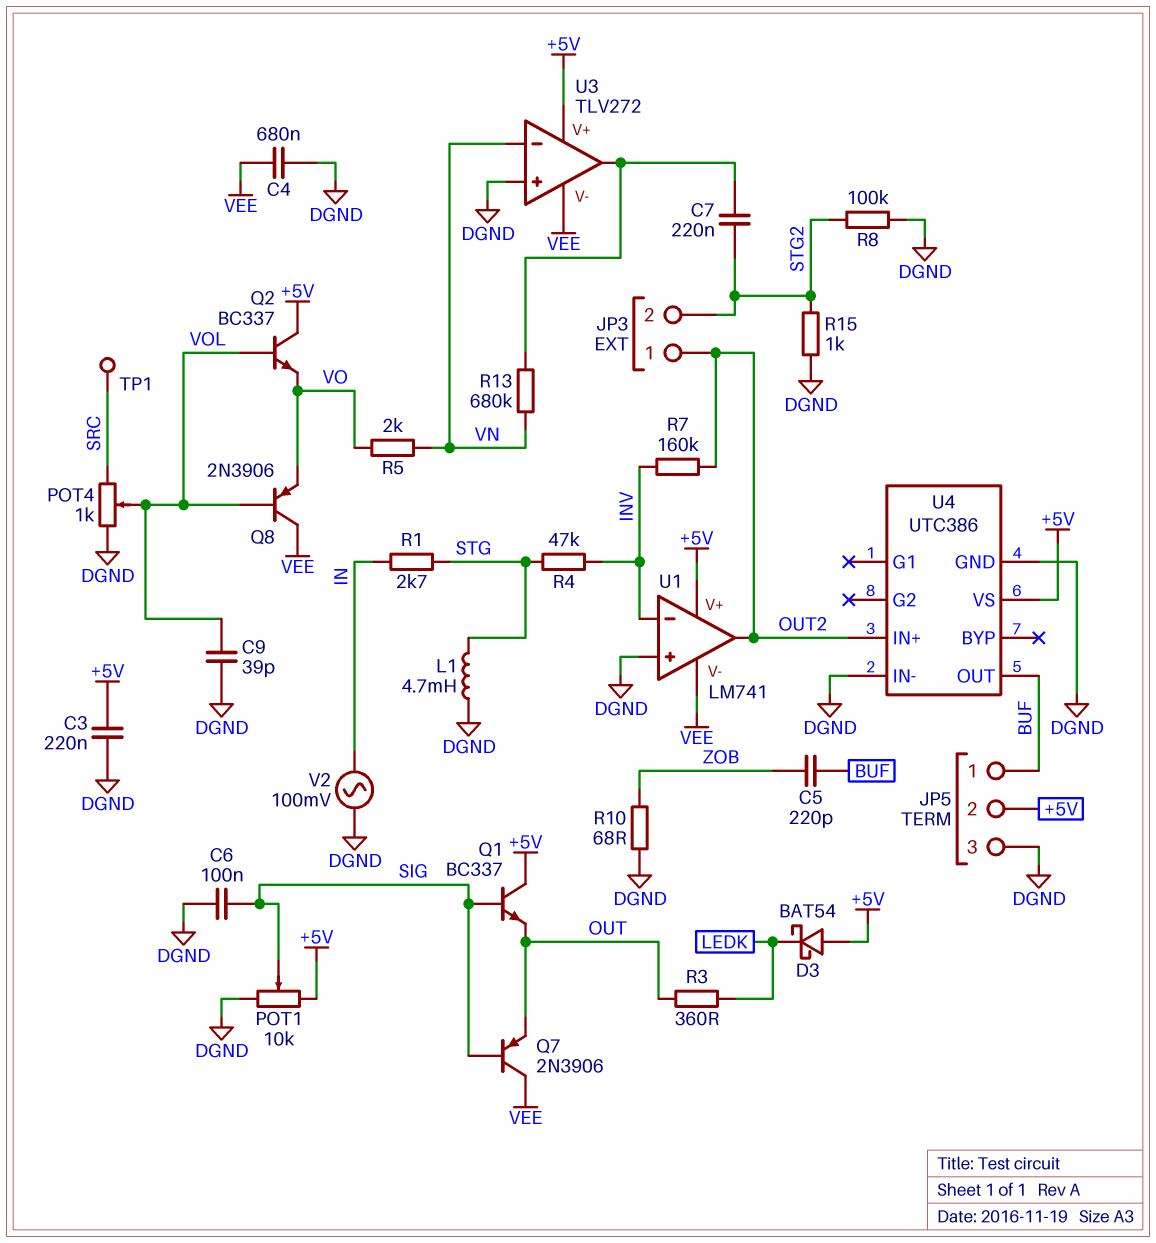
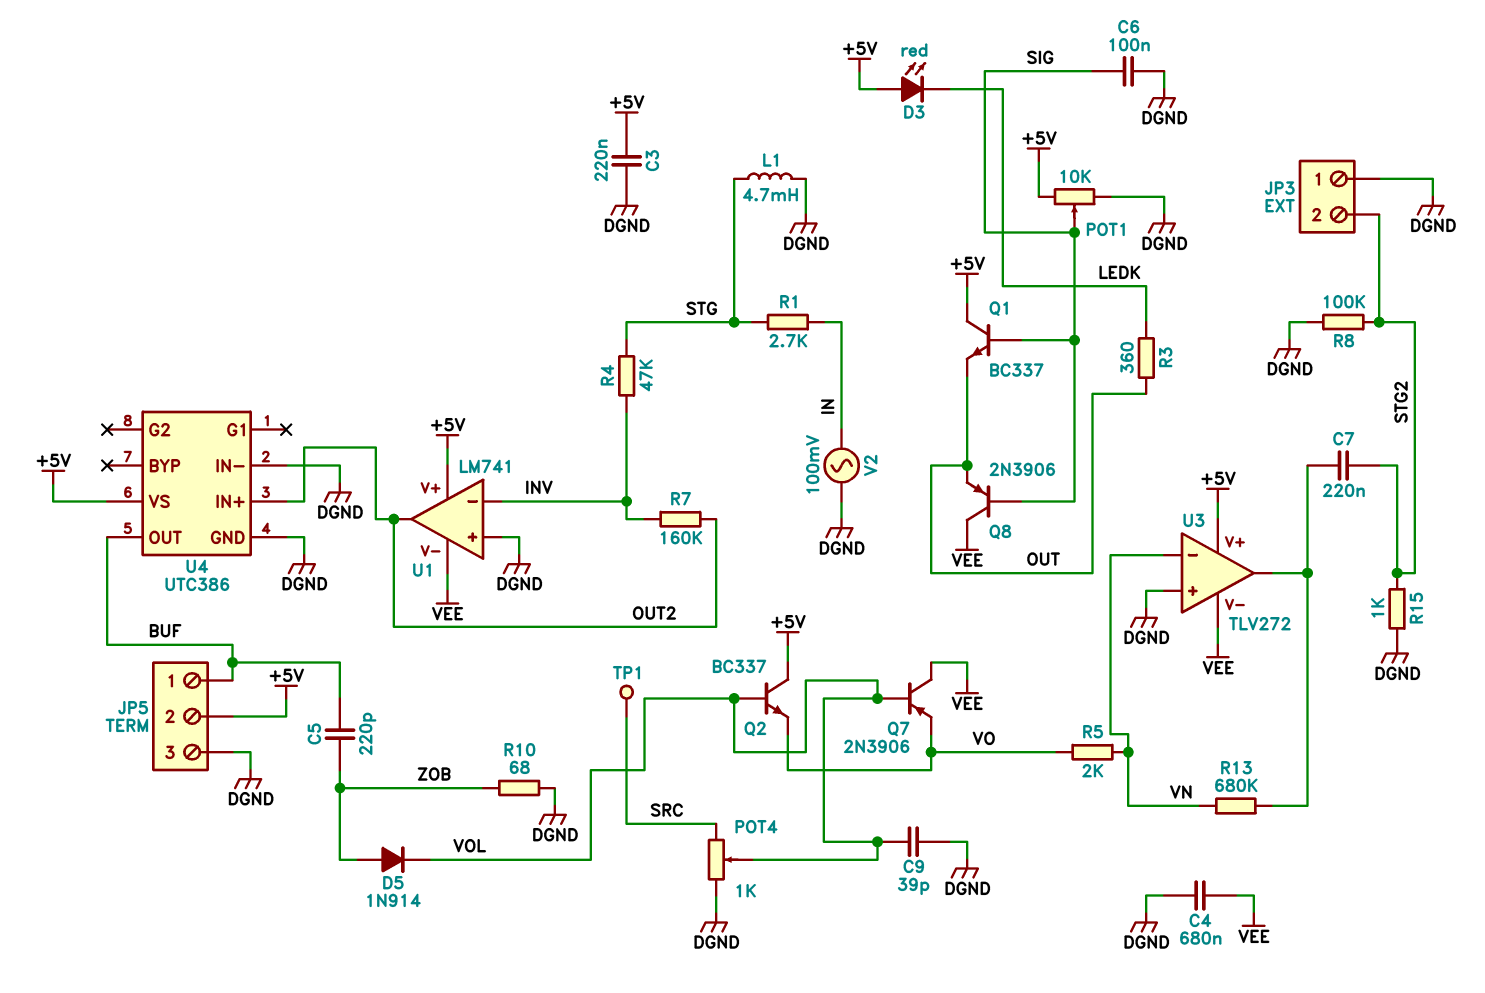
D3: schottky BAT54 (A +5V, K LEDK) -> LED red (A +5V, K LEDK)
D5: none -> diode 1N914 (A ZOB, K VOL)
JP3 pin 1: OUT2 -> DGND
Q7: PNP 2N3906 (B SIG, C VEE, E OUT) -> PNP 2N3906 (B VOL, C VEE, E VO)
Q8: PNP 2N3906 (B VOL, C VEE, E VO) -> PNP 2N3906 (B SIG, C VEE, E OUT)

